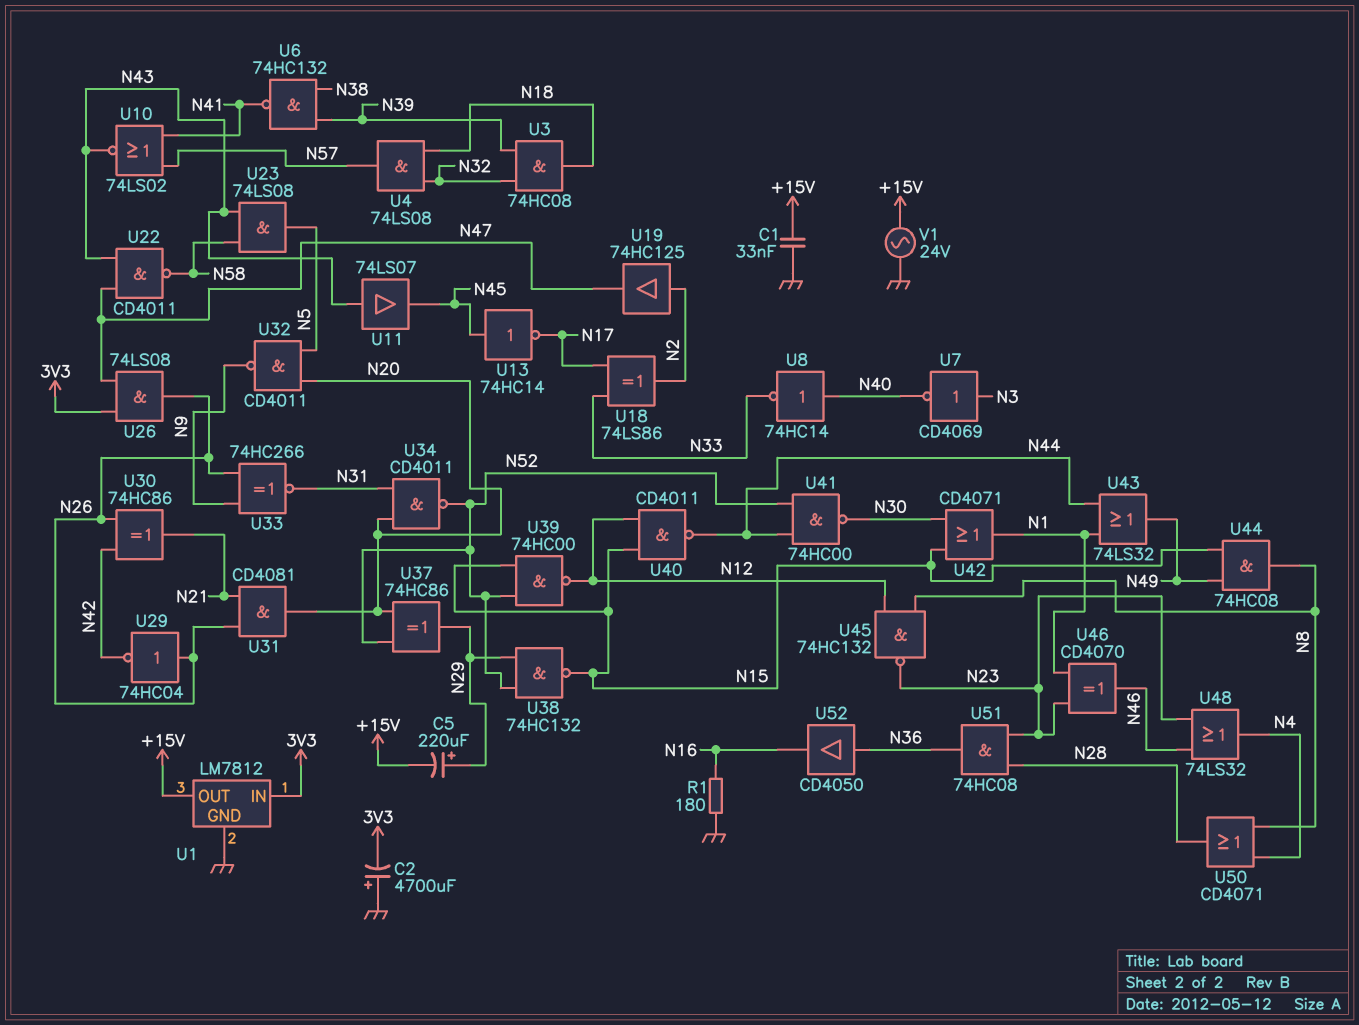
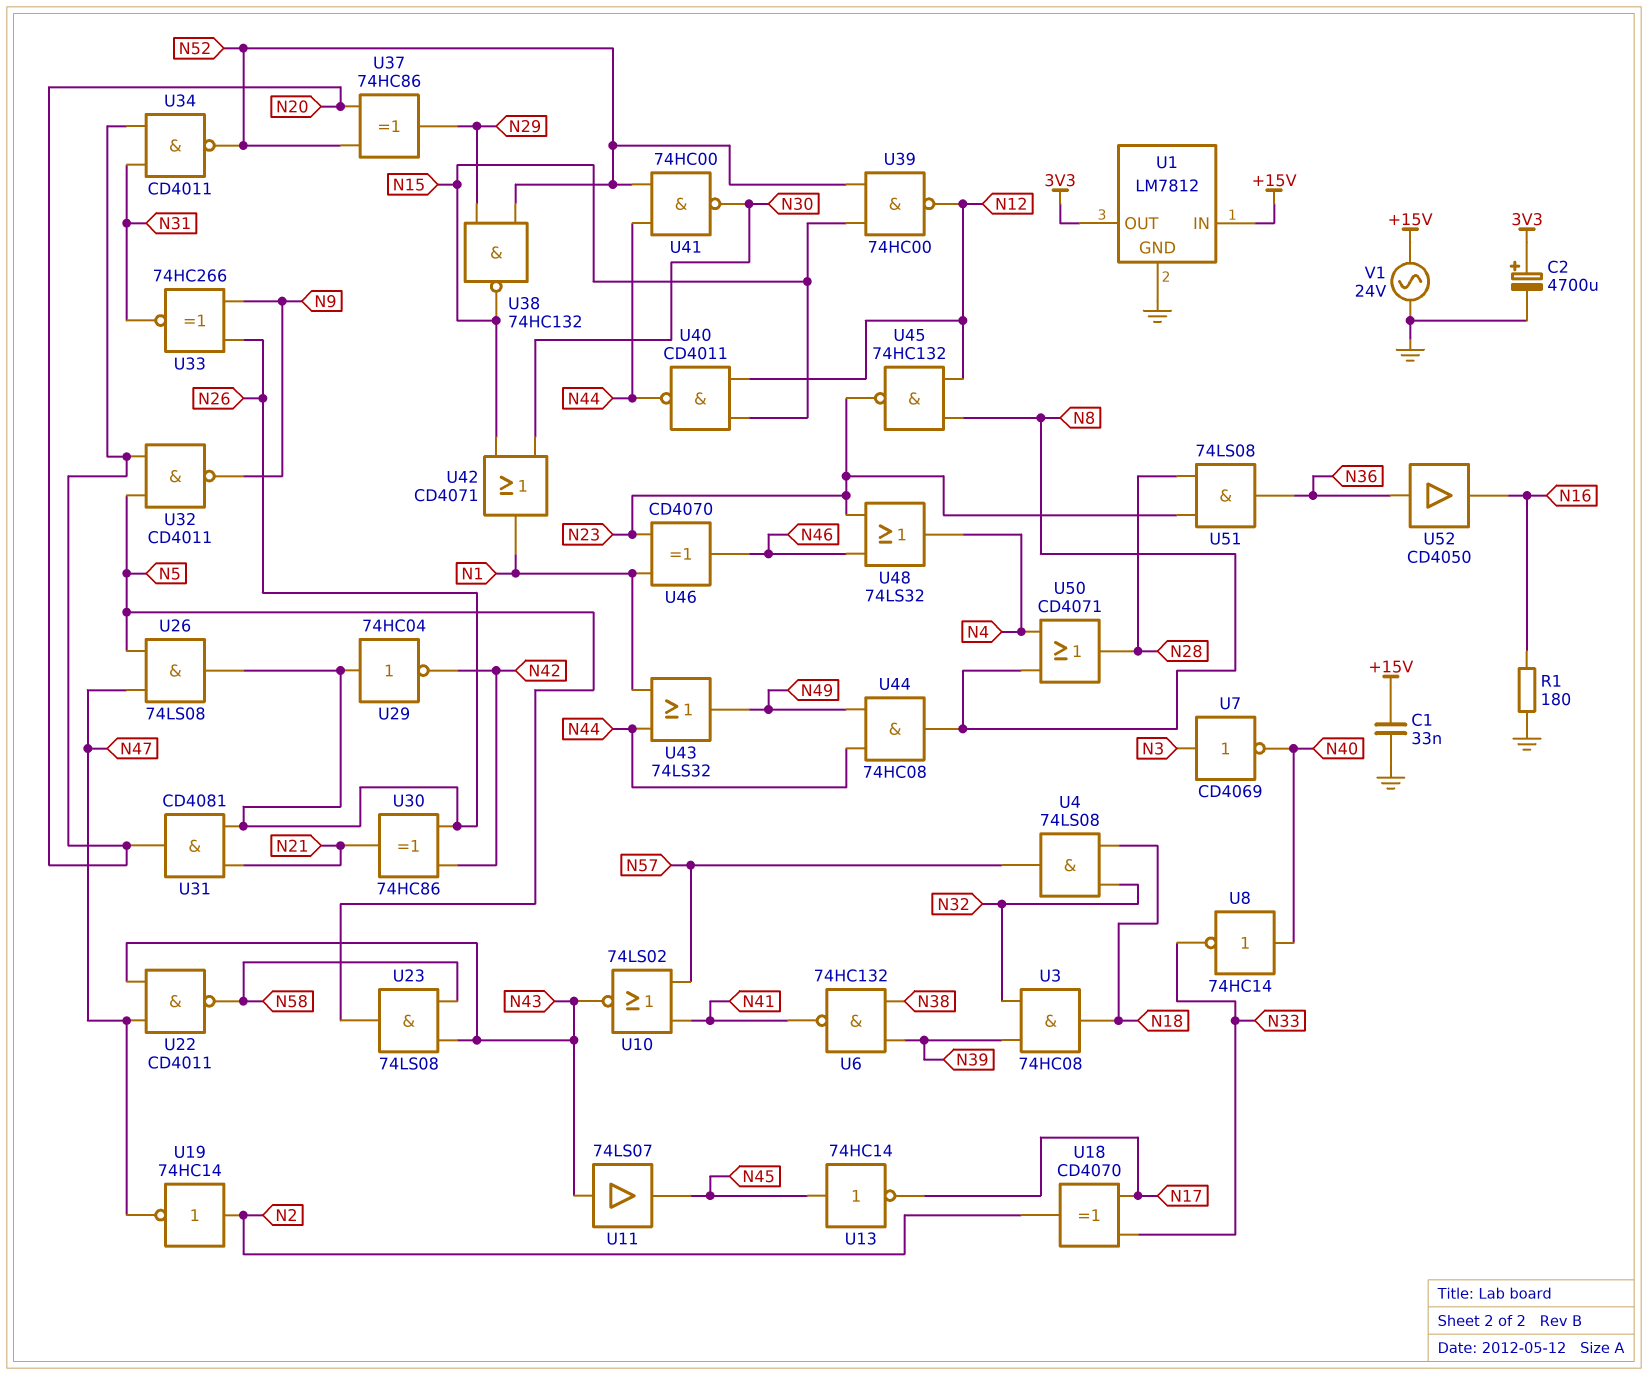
C2: 4700uF (plus GND, minus 3V3) -> 4700uF (plus 3V3, minus GND)
C5: 220uF (plus N29, minus +15V) -> none
U1 pin IN: 3V3 -> +15V
U1 pin OUT: +15V -> 3V3
U18: XOR 74LS86 (in N17, in N33, out N2) -> XOR CD4070 (in N17, in N33, out N2)
U19: buffer 74HC125 (in N2, out N47) -> NOT 74HC14 (in N2, out N47)
U26: AND 74LS08 (in 3V3, in N47, out N26) -> AND 74LS08 (in N5, in N47, out N26)
U44: AND 74HC08 (in N15, in N49, out N8) -> AND 74HC08 (in N44, in N49, out N8)
U51: AND 74HC08 (in N23, in N28, out N36) -> AND 74LS08 (in N23, in N28, out N36)

